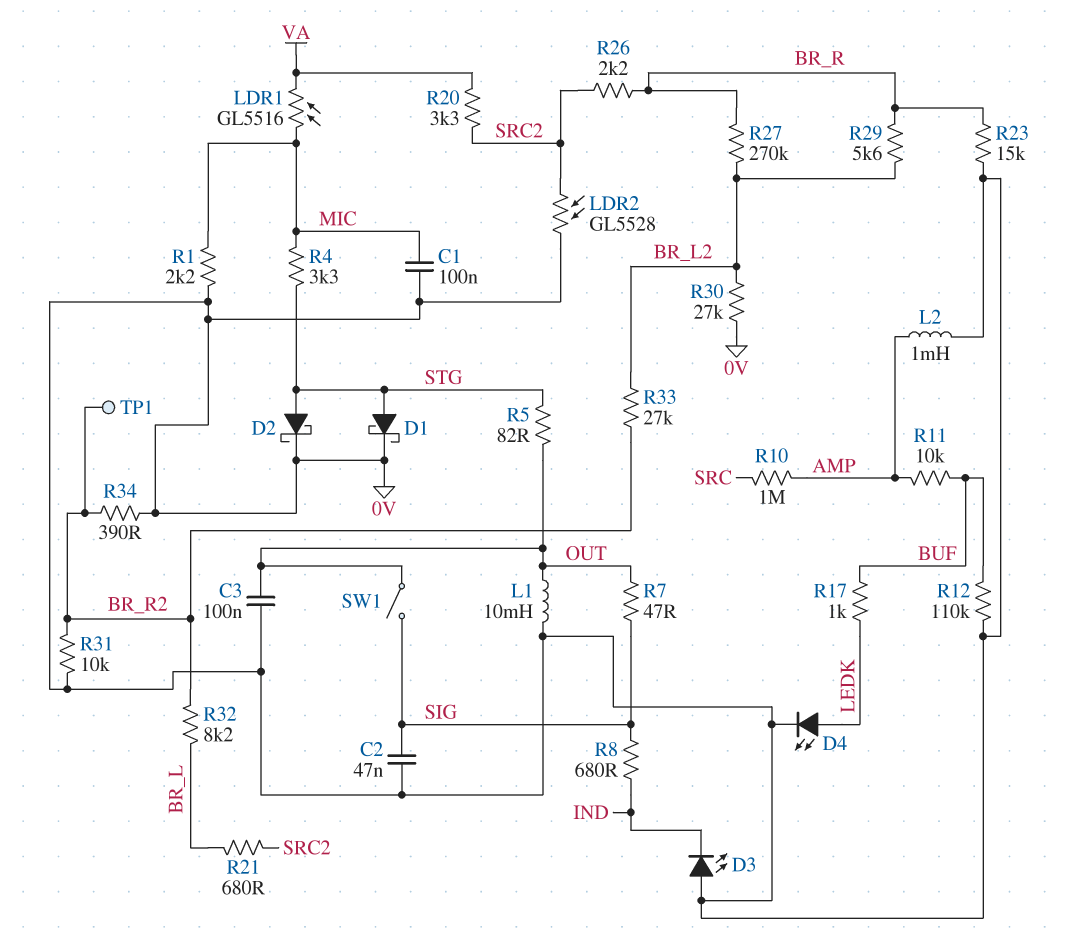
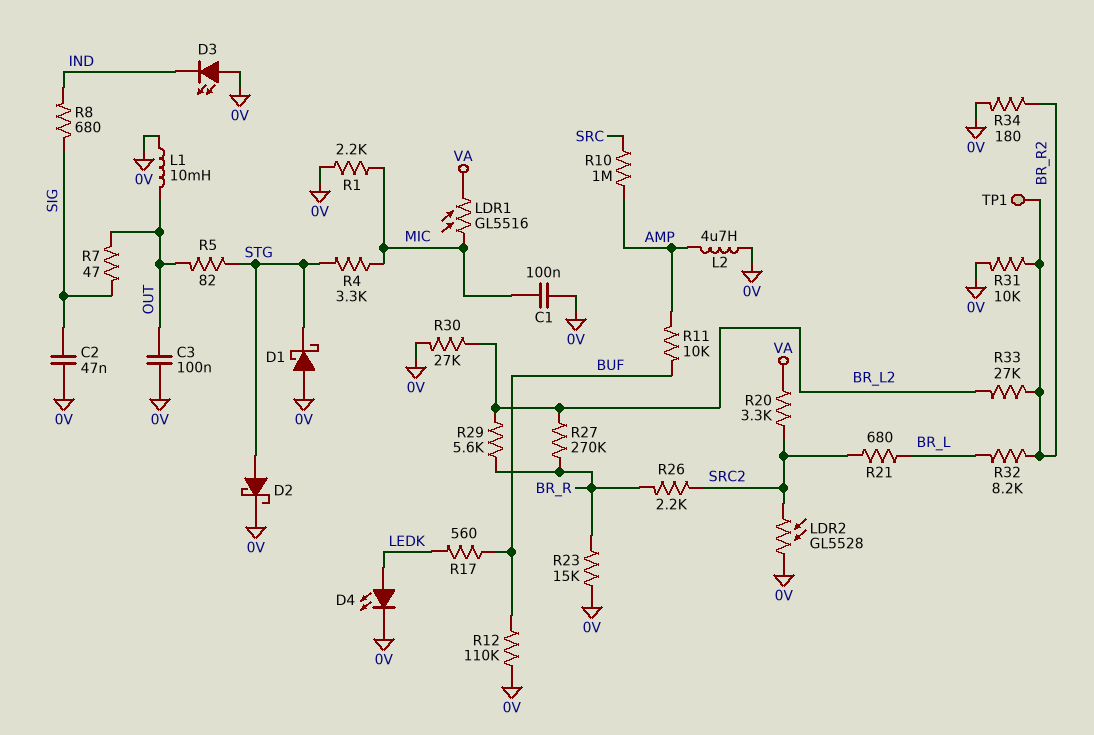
D1: schottky (A STG, K 0V) -> schottky (A 0V, K STG)
L2: 1mH (0V, AMP) -> 4.7uH (0V, AMP)
R17: 1k (BUF, LEDK) -> 560 (BUF, LEDK)
R34: 390 (0V, BR_R2) -> 180 (0V, BR_R2)
SW1: switch (OUT, SIG) -> none

